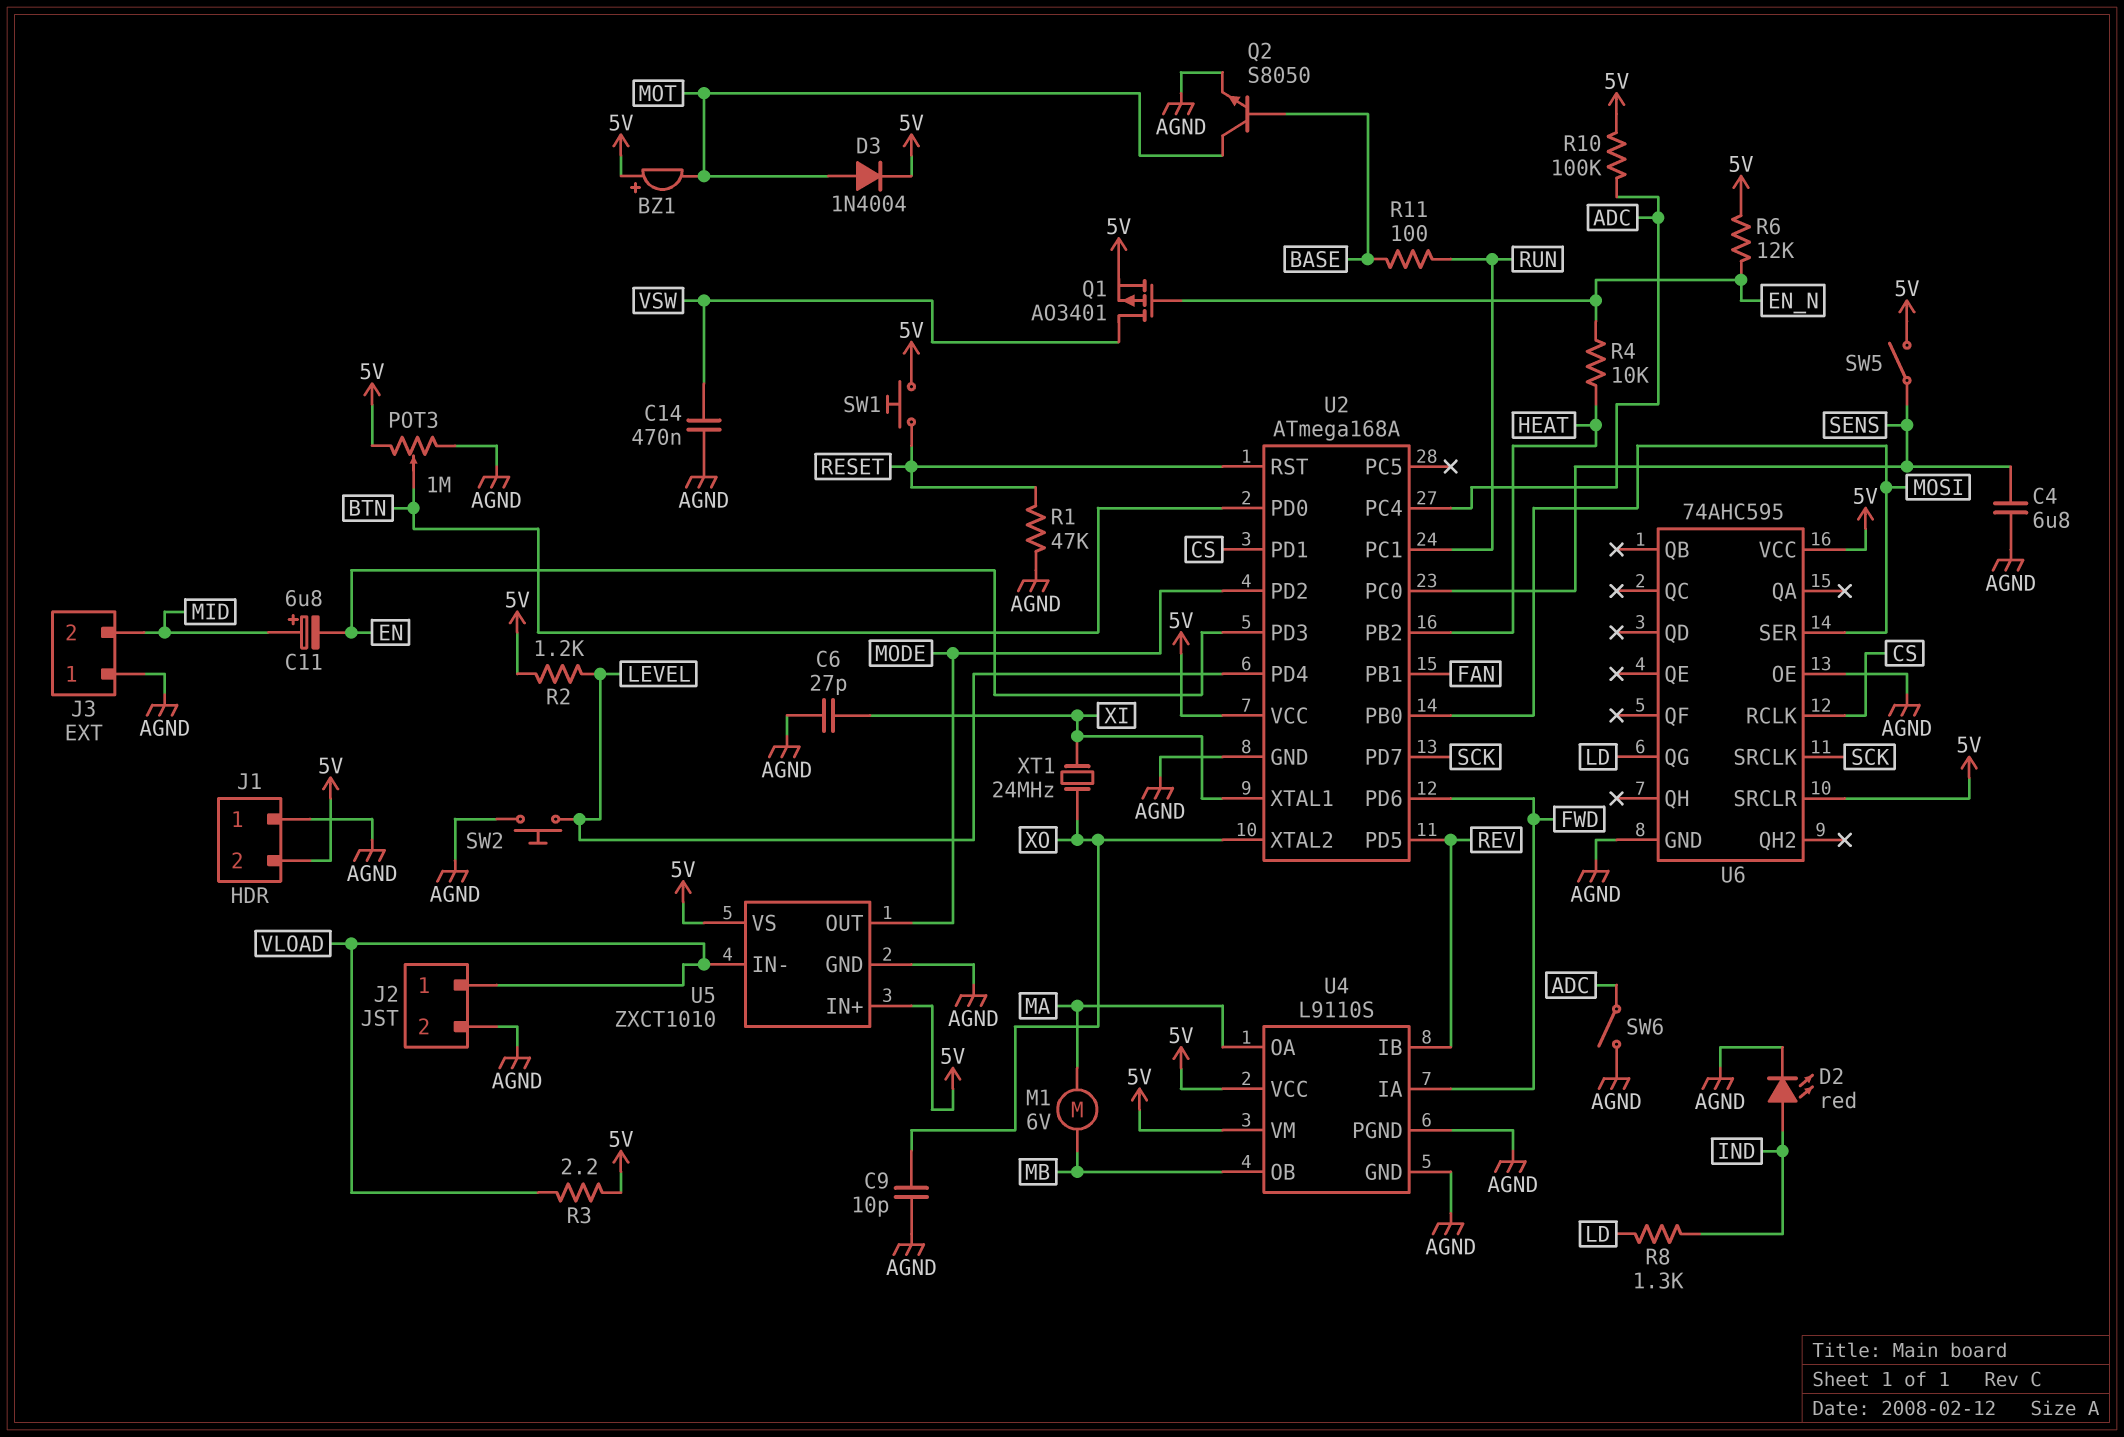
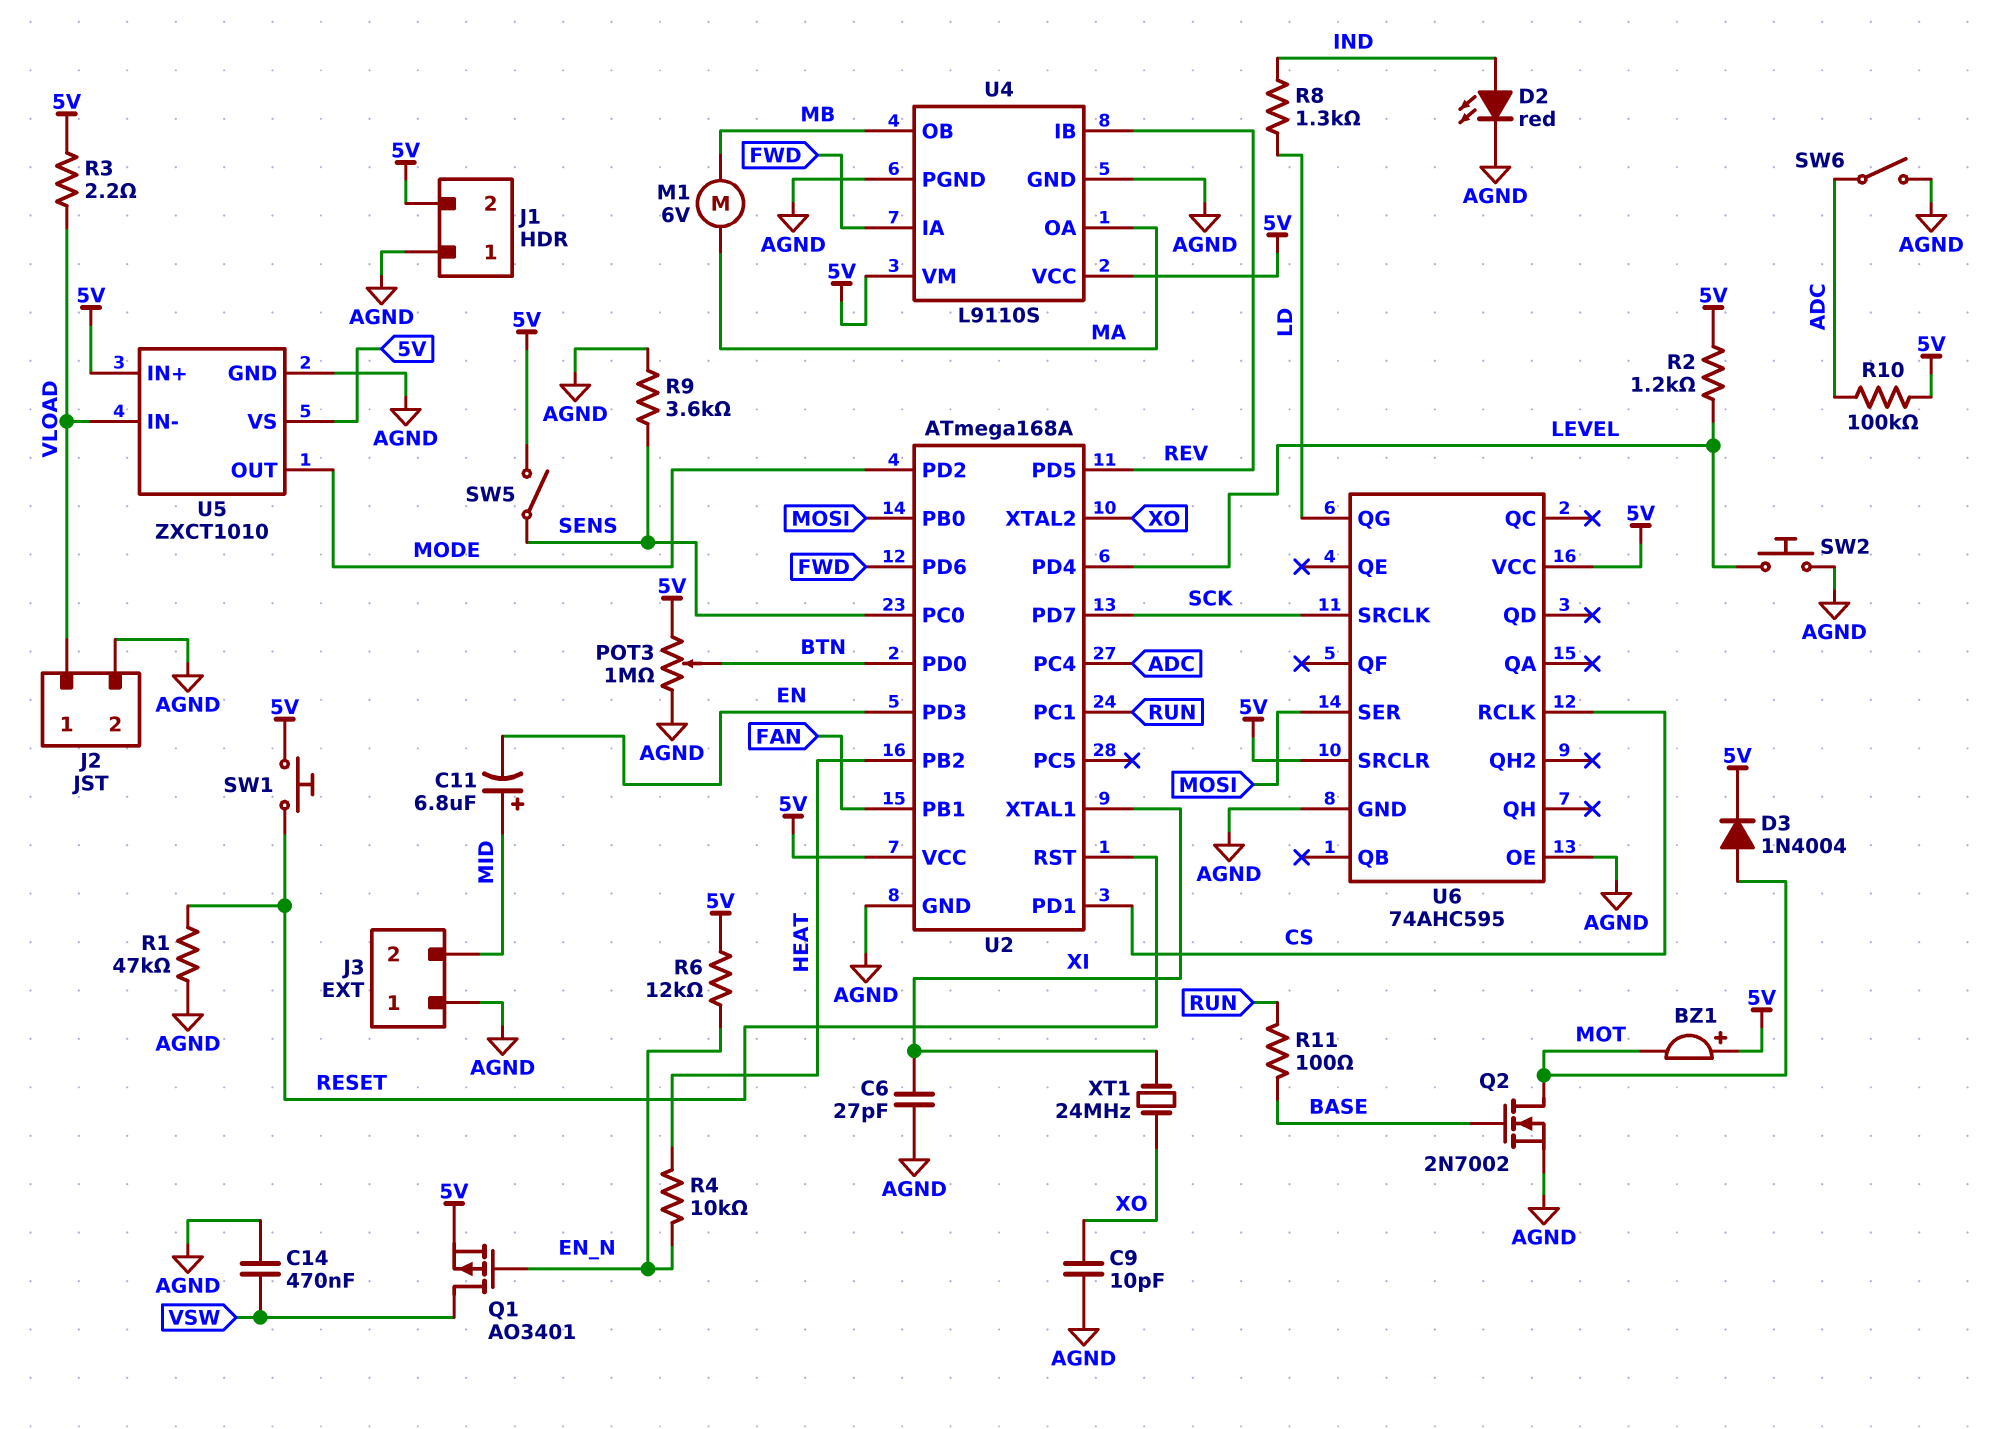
C4: 6.8uF (AGND, SENS) -> none
Q2: NPN S8050 (B BASE, C MOT, E AGND) -> NMOS 2N7002 (G BASE, D MOT, S AGND)
R9: none -> 3.6k (AGND, SENS)

